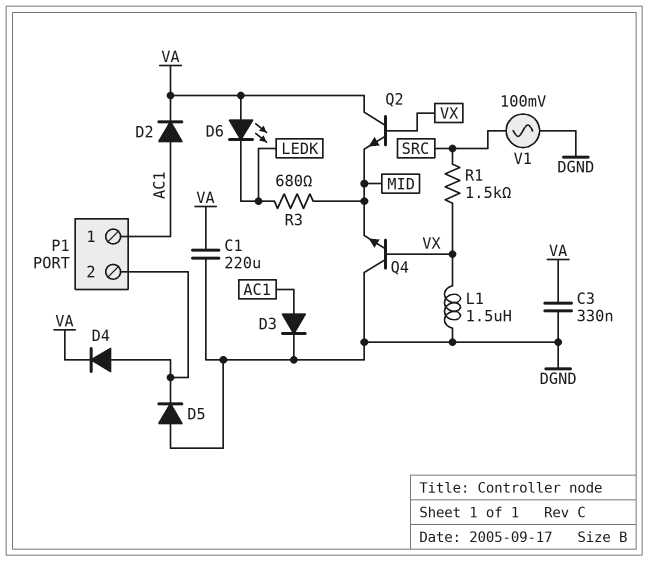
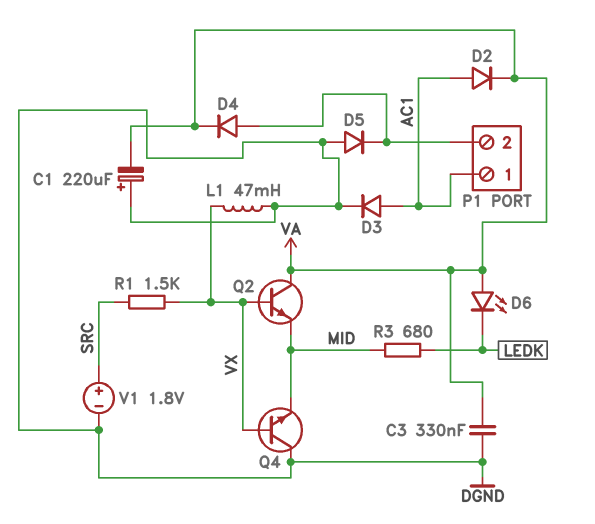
C1: 220uF (DGND, VA) -> 220uF (plus DGND, minus VA)
L1: 1.5uH (DGND, VX) -> 47mH (DGND, VX)
V1: AC 100mV (DGND, SRC) -> 1.8V (plus SRC, minus DGND)

